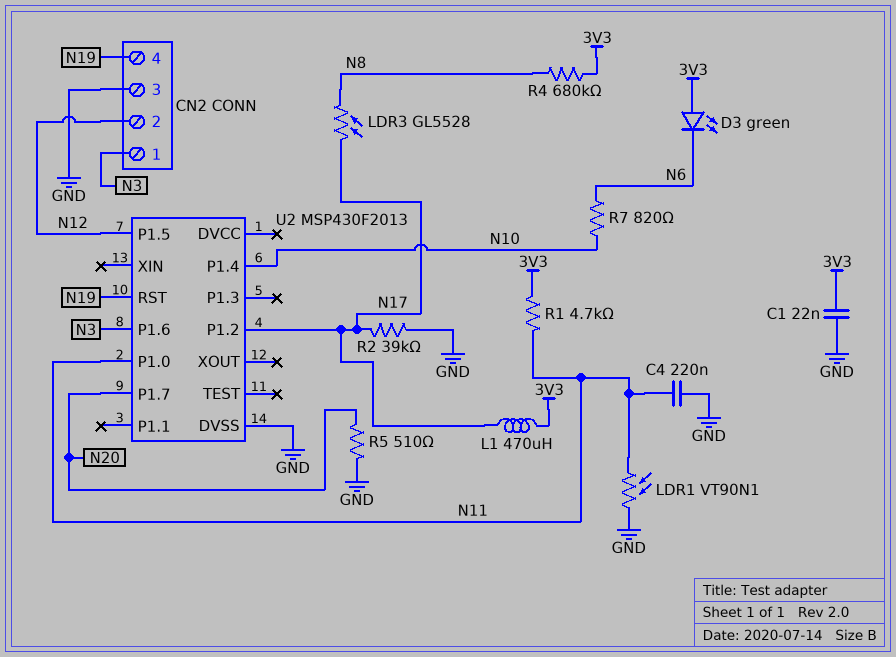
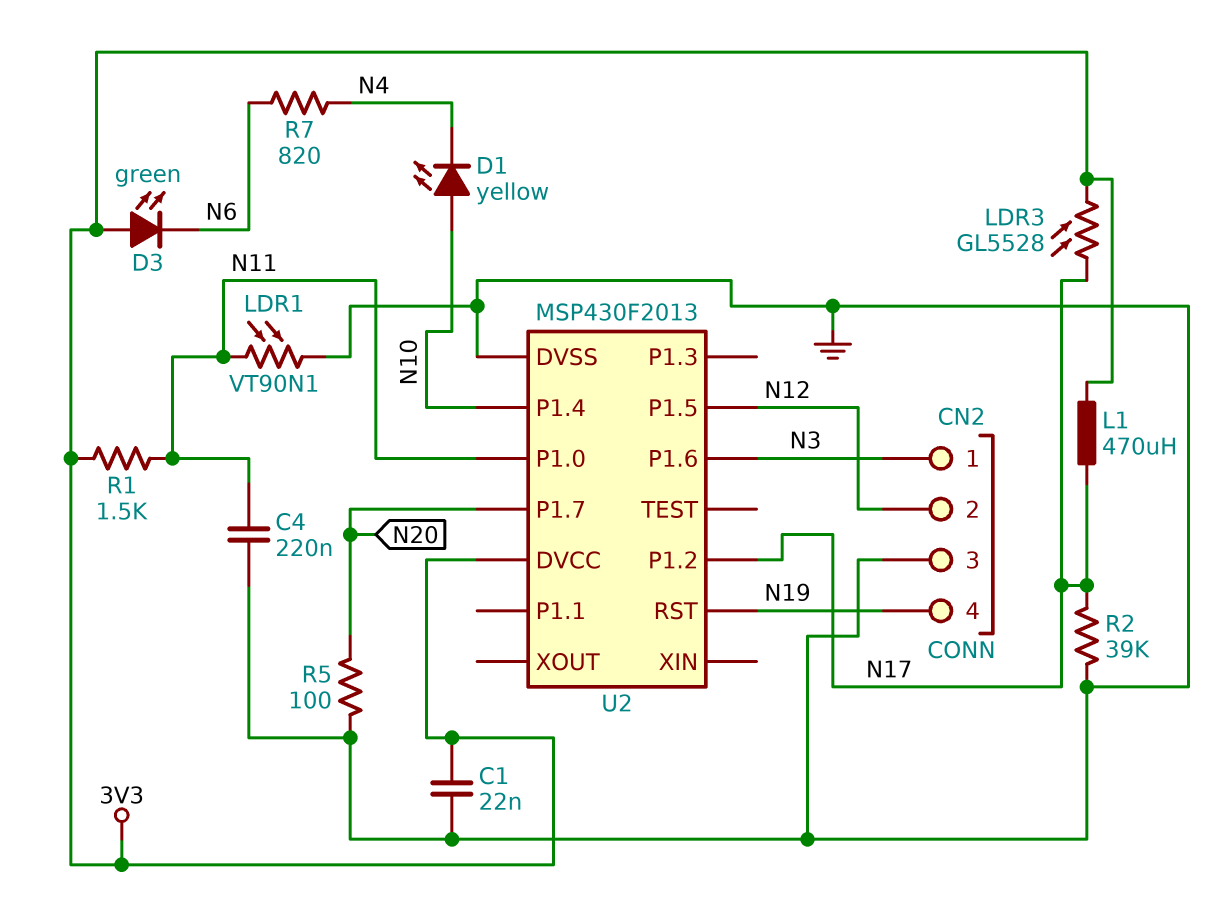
D1: none -> LED yellow (A N10, K N4)
LDR3: GL5528 (N8, N17) -> GL5528 (3V3, N17)
R1: 4.7k (3V3, N11) -> 1.5k (3V3, N11)
R4: 680k (3V3, N8) -> none
R5: 510 (GND, N20) -> 100 (GND, N20)
R7: 820 (N6, N10) -> 820 (N4, N6)
U2 pin DVCC: none -> 3V3

